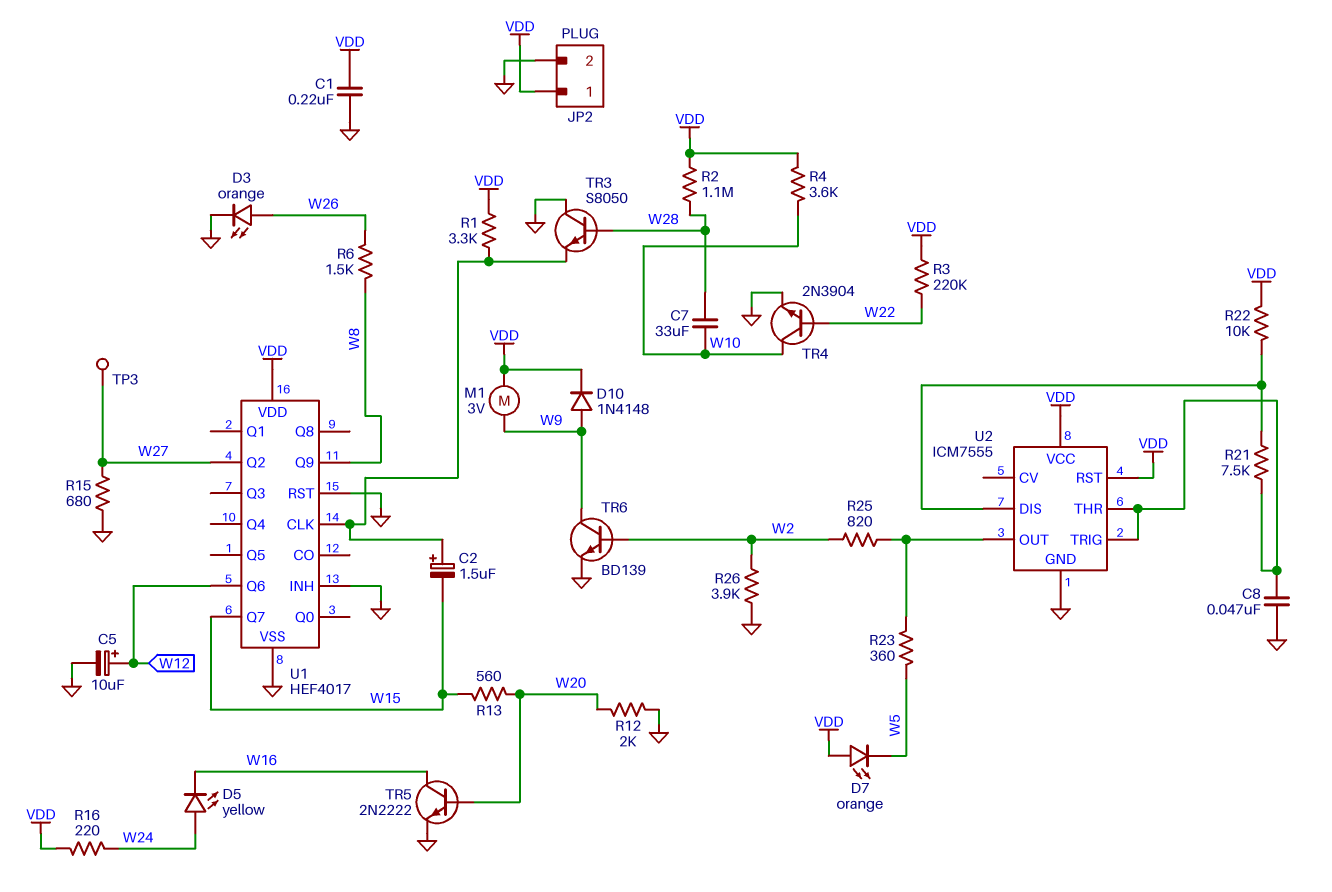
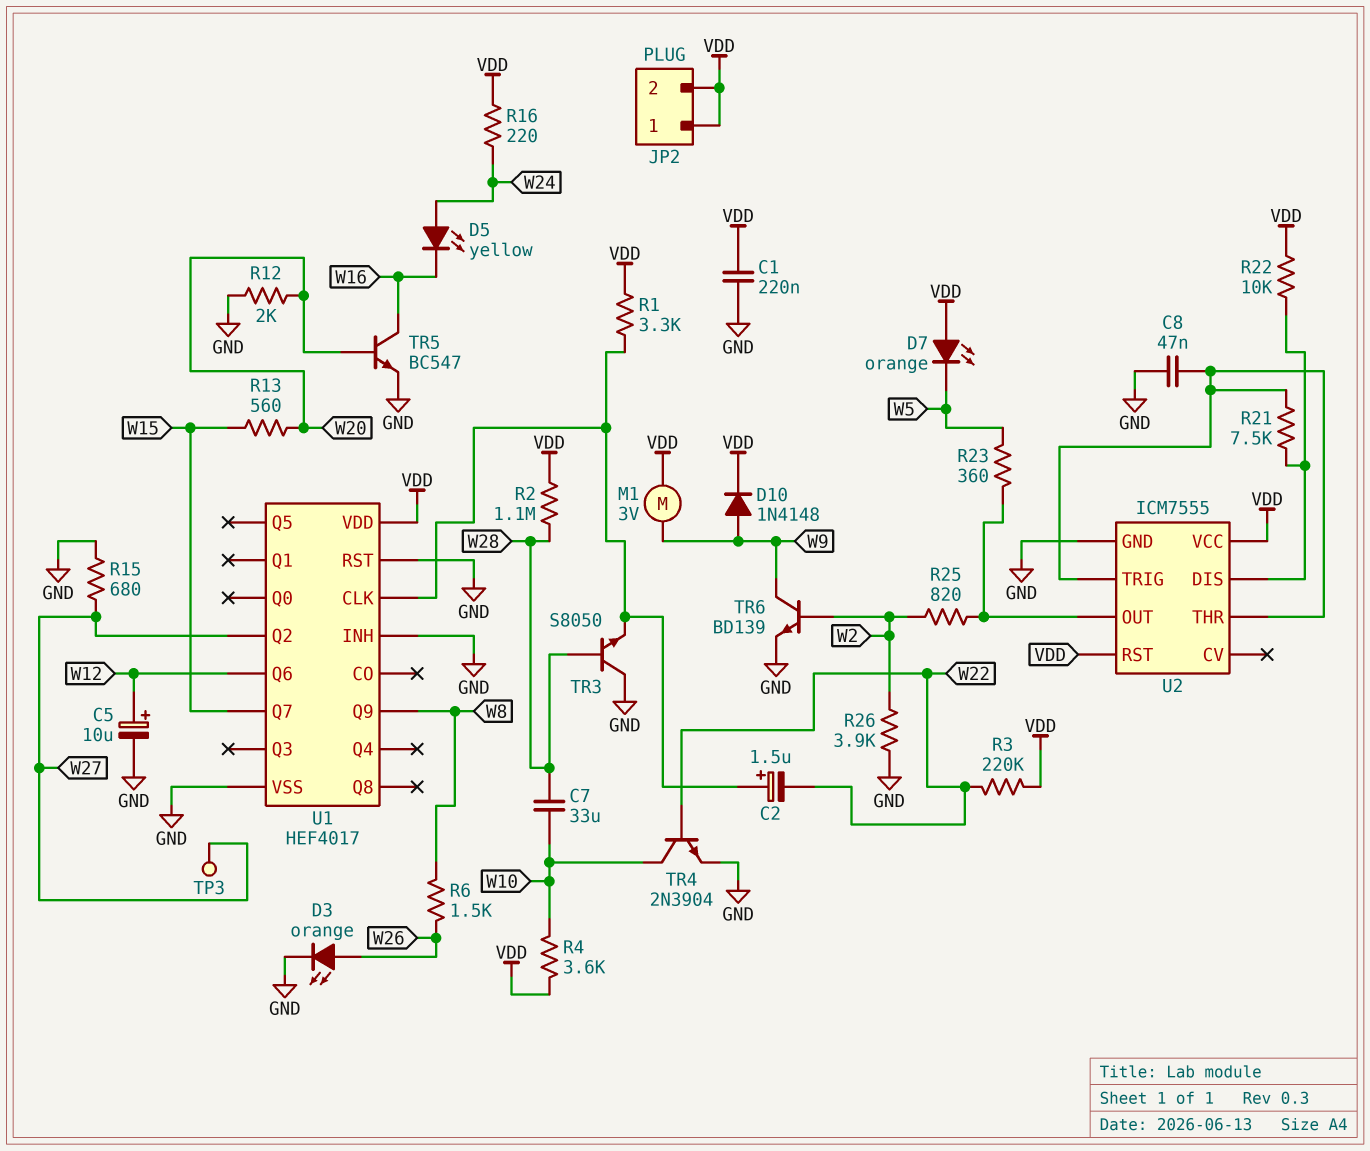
C2: 1.5uF (plus U1/CLK, minus W15) -> 1.5uF (plus U1/CLK, minus W22)
JP2 pin 2: GND -> VDD
TR5: NPN 2N2222 (B W20, C W16, E GND) -> NPN BC547 (B W20, C W16, E GND)

